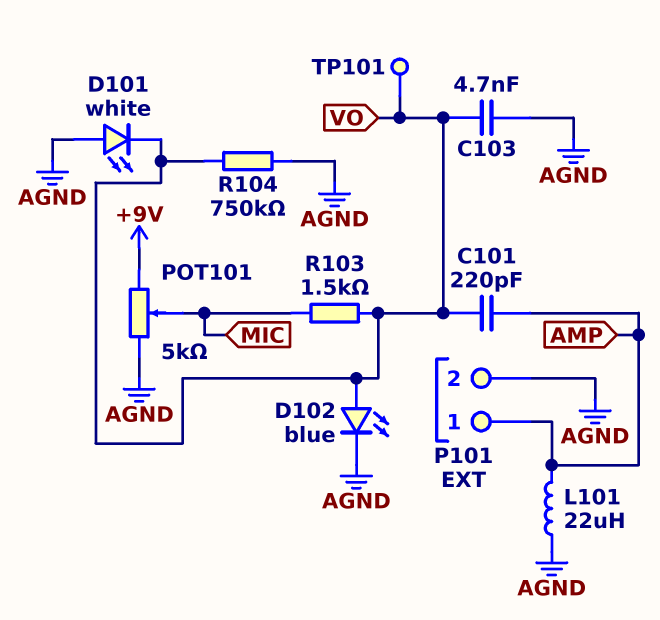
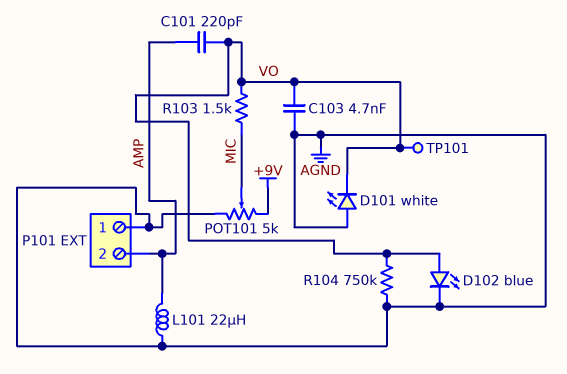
P101 pin 1: AMP -> AGND
P101 pin 2: AGND -> AMP

